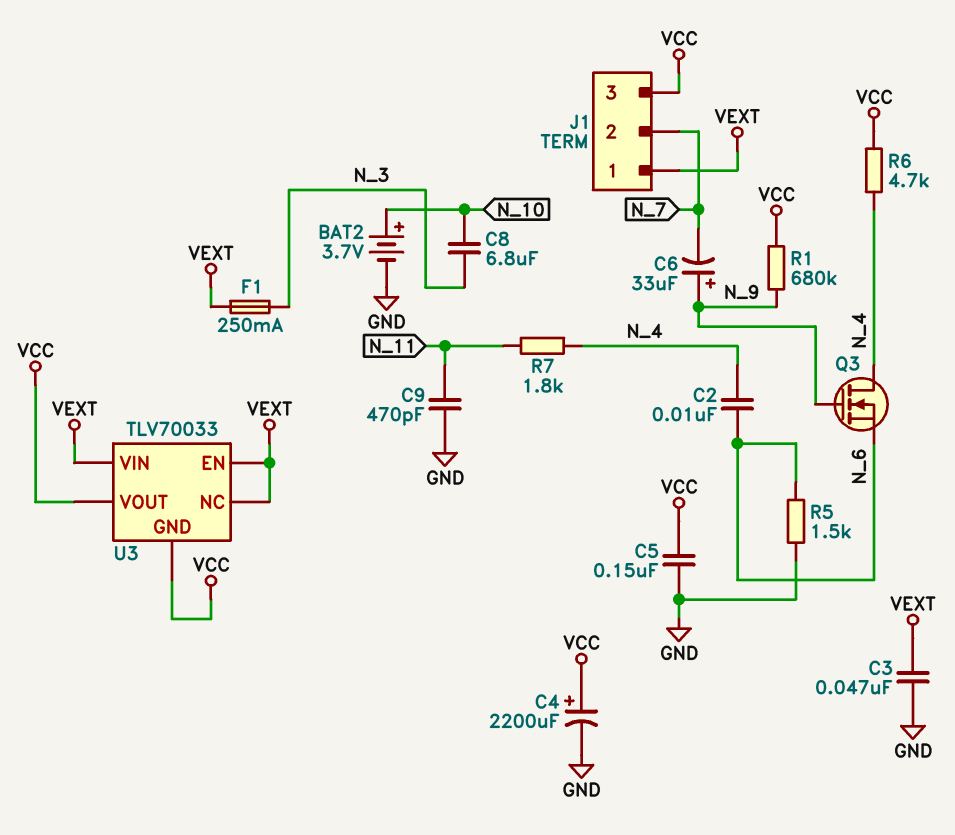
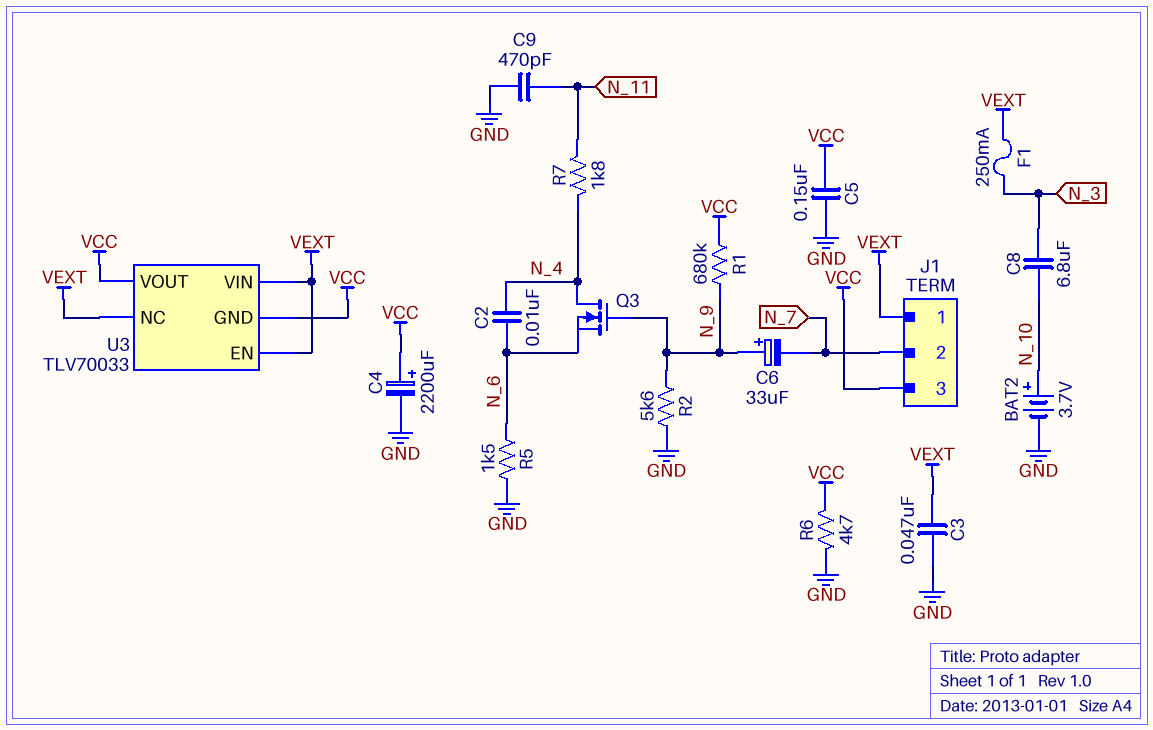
R2: none -> 5.6k (GND, N_9)
R6: 4.7k (N_4, VCC) -> 4.7k (GND, VCC)

